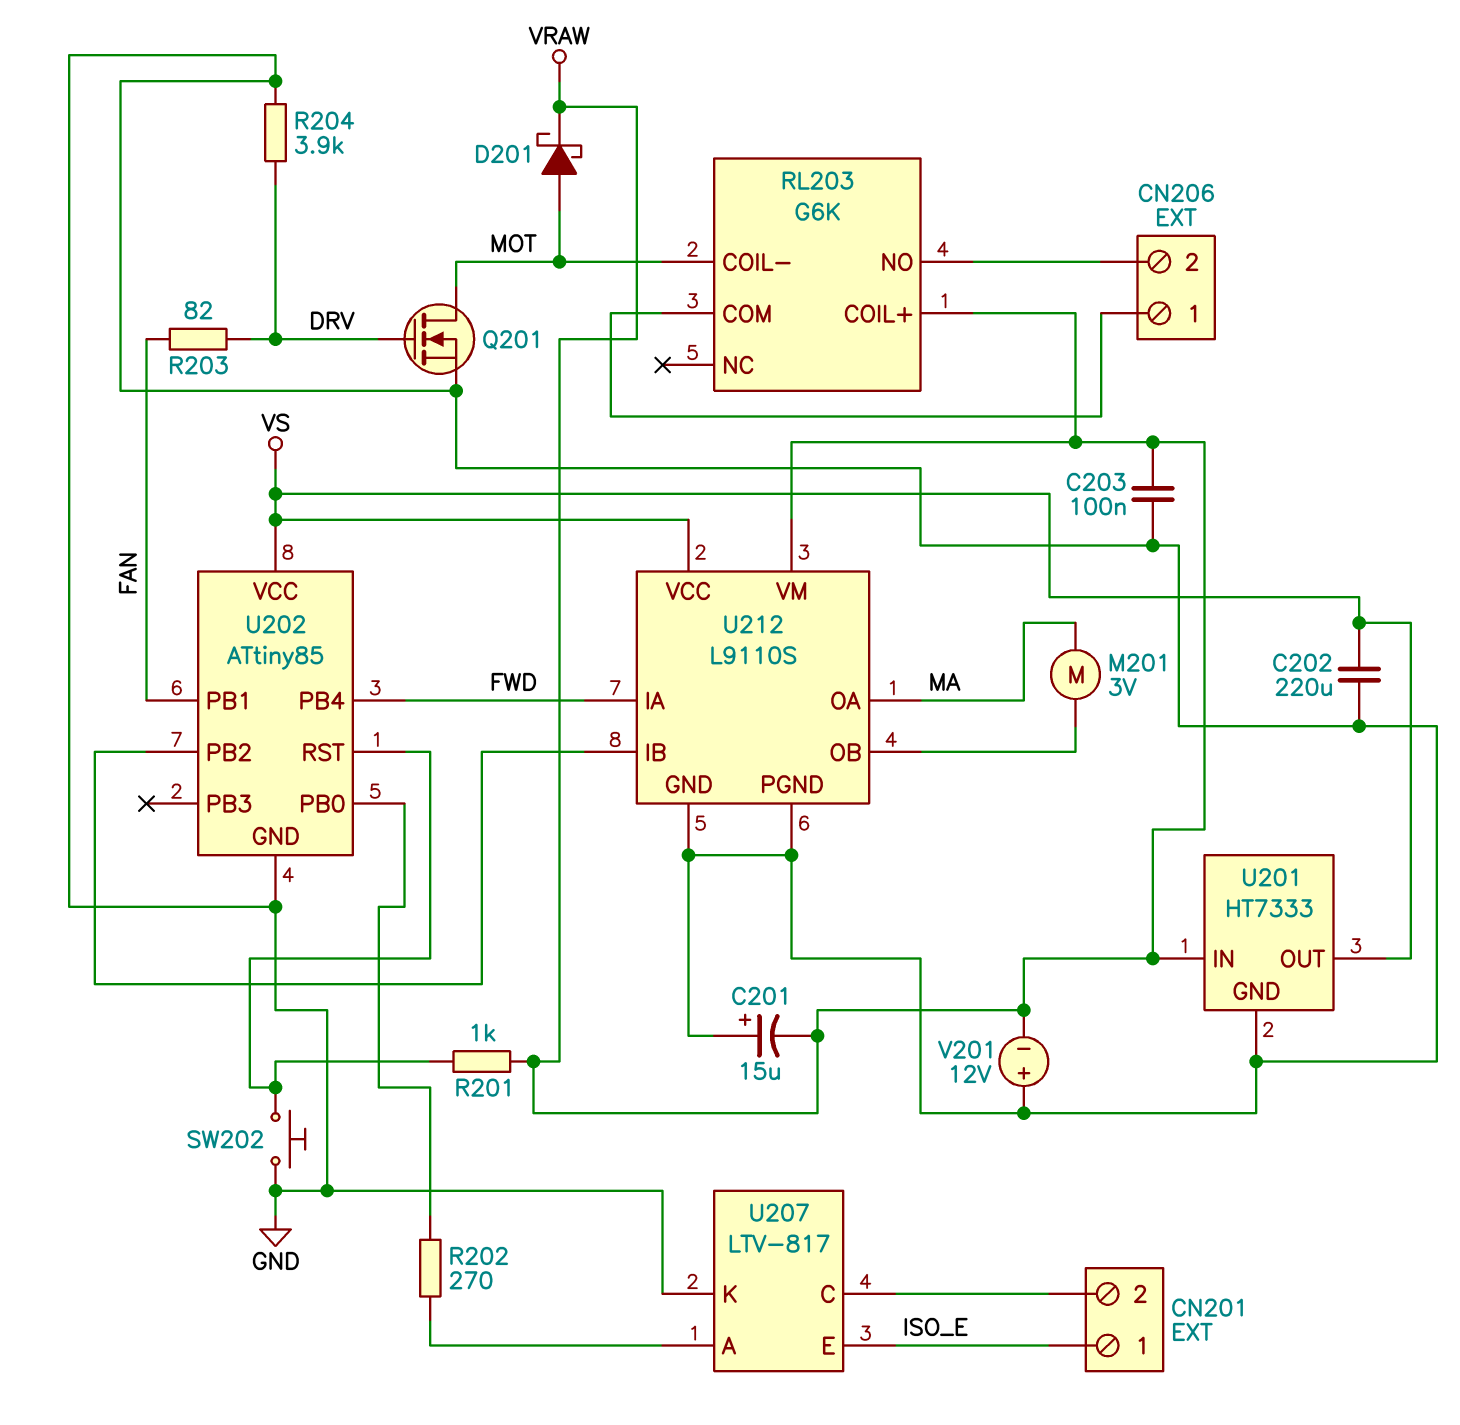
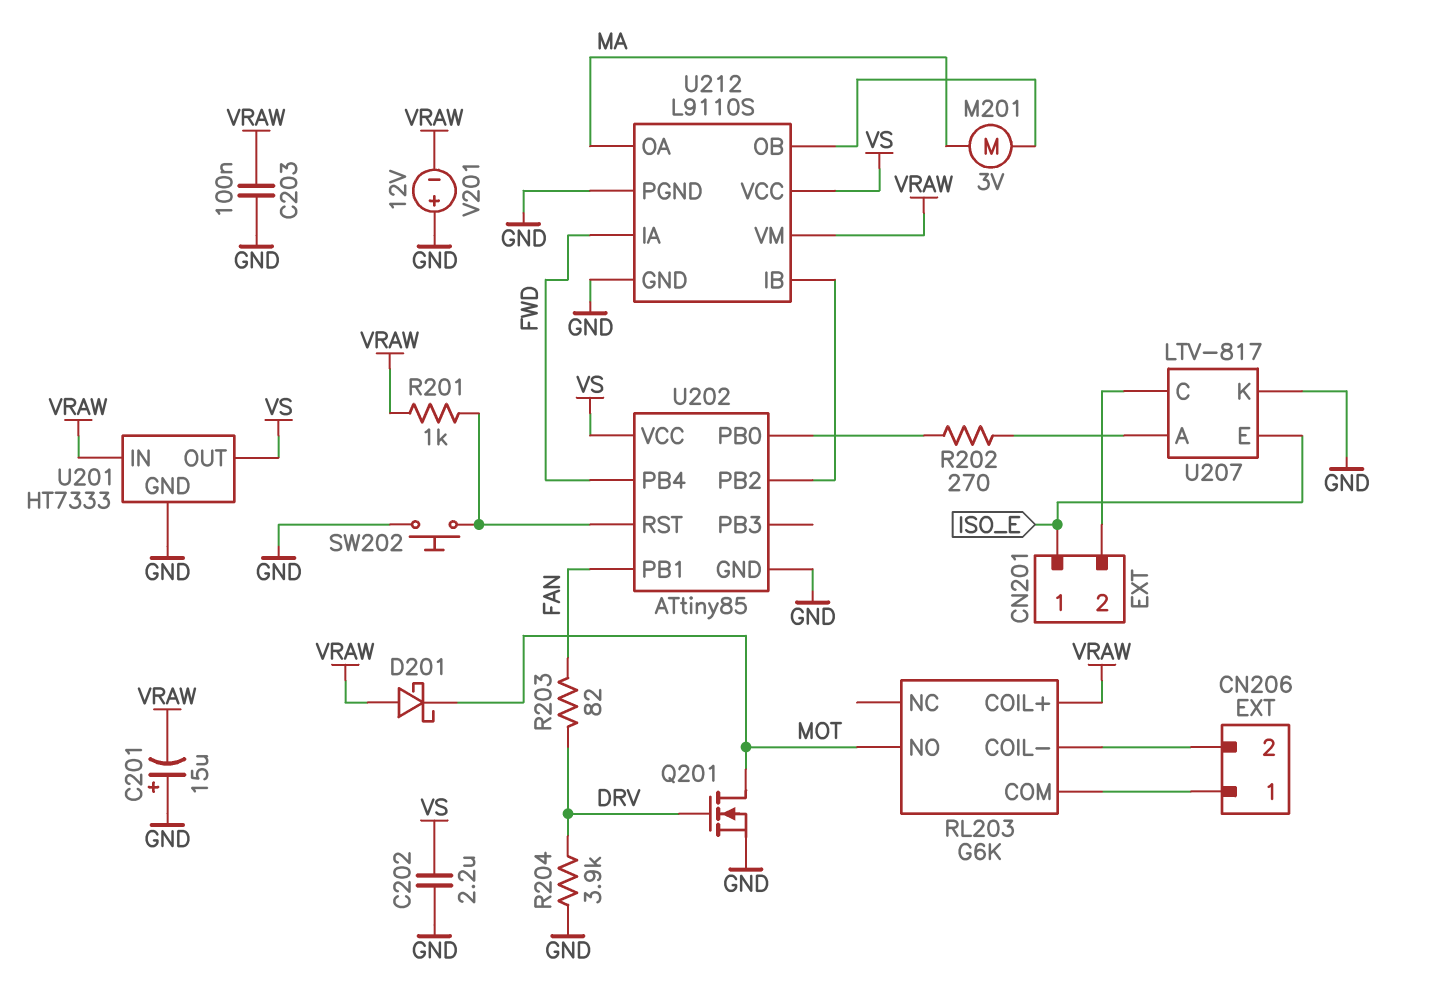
C202: 220uF (GND, VS) -> 2.2uF (GND, VS)
D201: schottky (A MOT, K VRAW) -> schottky (A VRAW, K MOT)
RL203 pin COIL-: MOT -> CN206/2
RL203 pin NO: CN206/2 -> MOT

